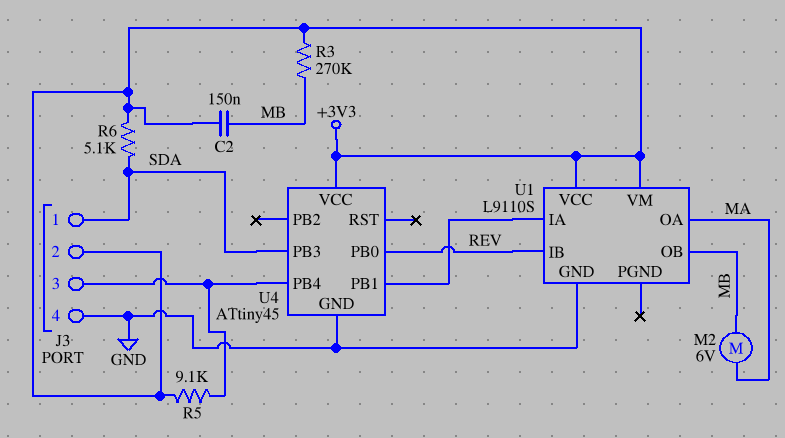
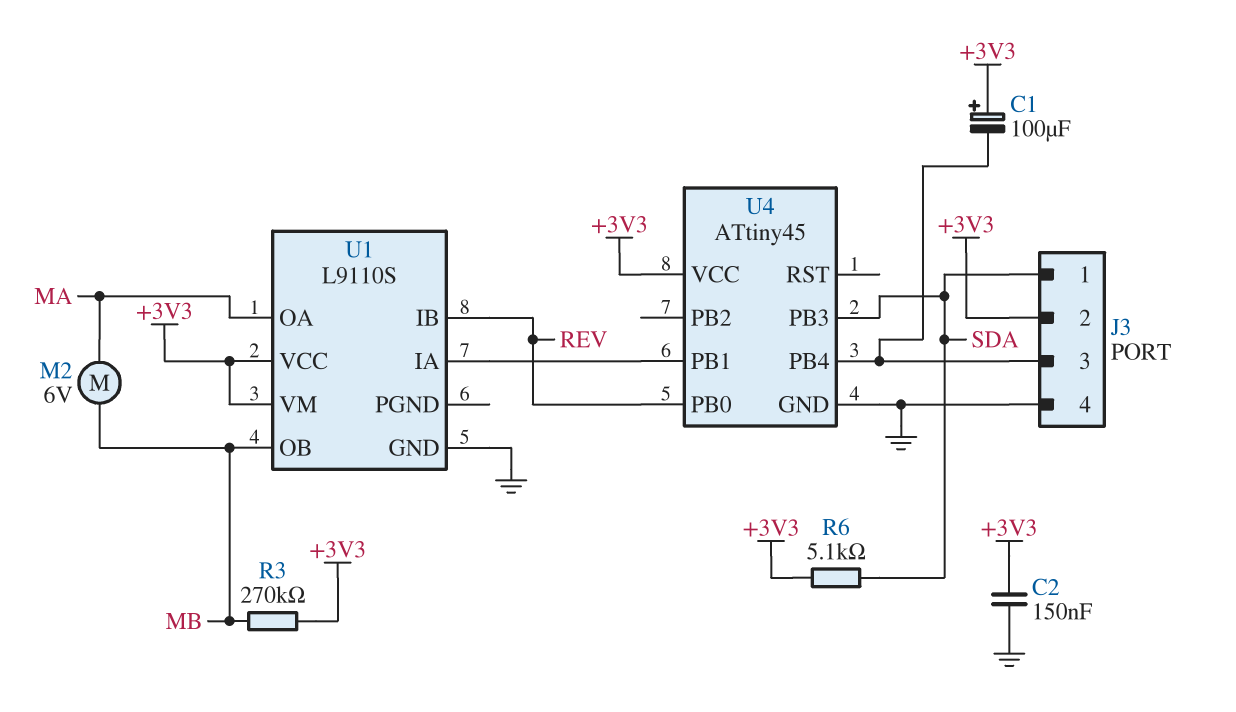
C1: none -> 100uF (plus +3V3, minus J3/3)
C2: 150nF (+3V3, MB) -> 150nF (+3V3, GND)
R5: 9.1k (+3V3, J3/3) -> none

